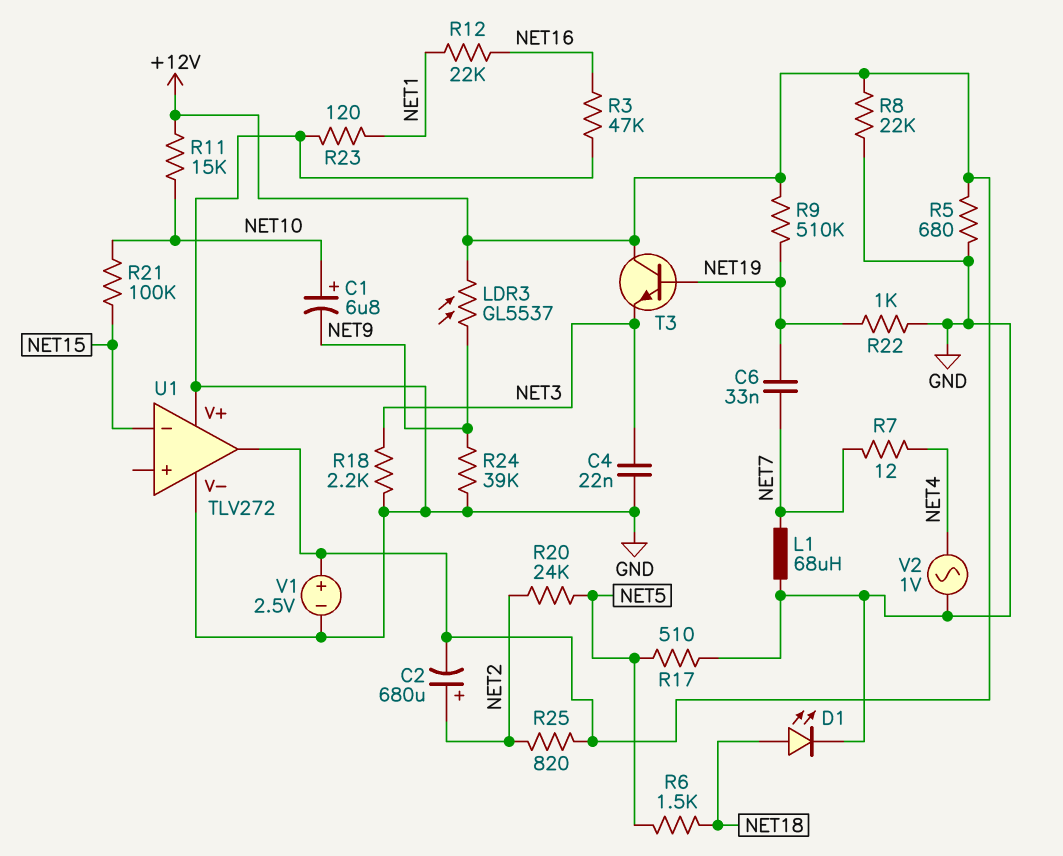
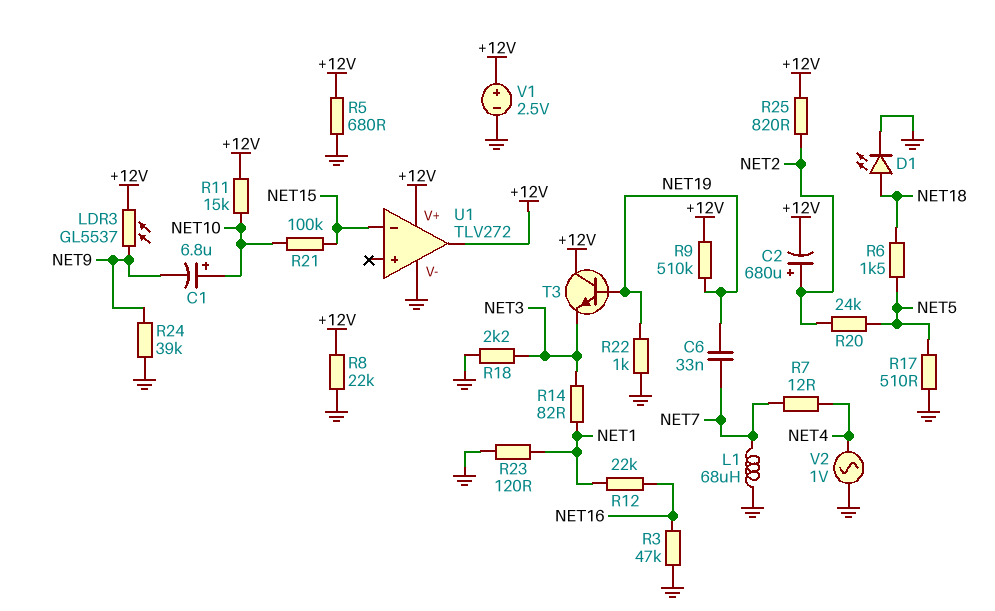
C4: 22nF (GND, NET3) -> none
R14: none -> 82 (NET1, NET3)
U1 pin V+: GND -> +12V

